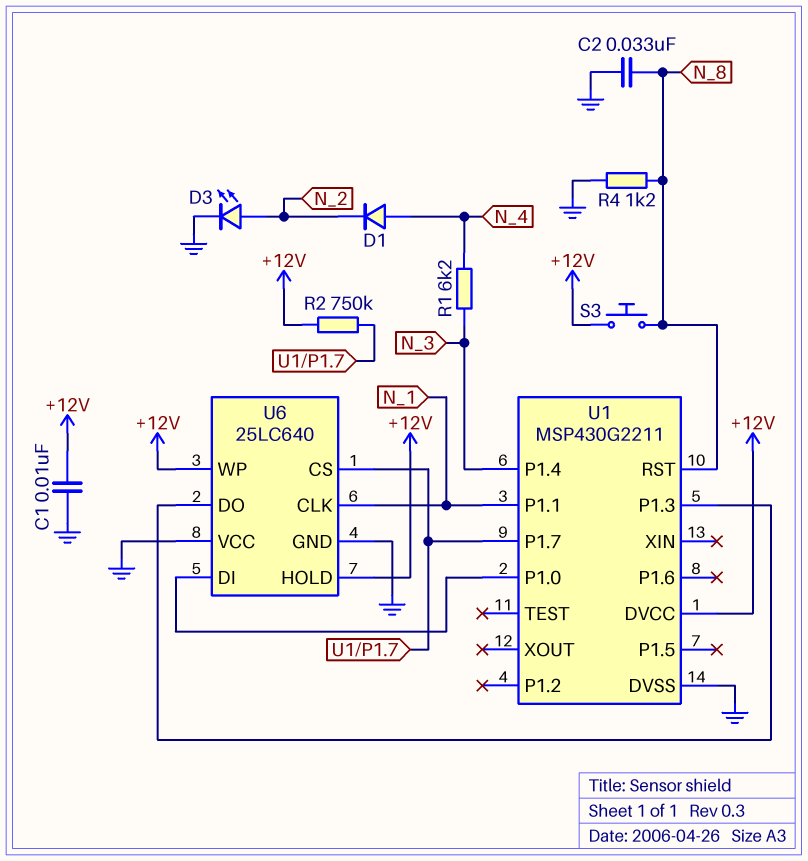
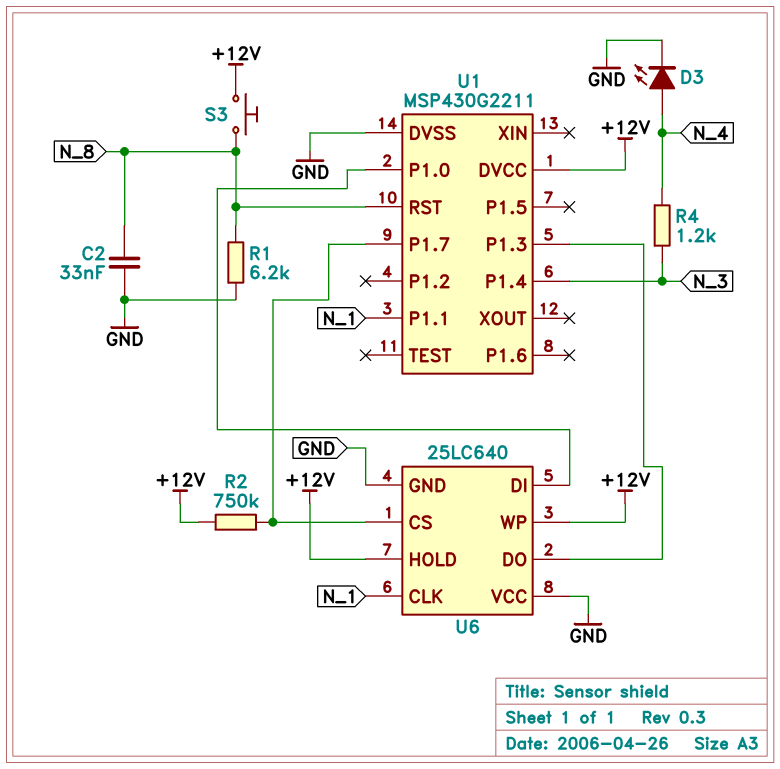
C1: 10nF (+12V, GND) -> none
D1: diode (A N_4, K N_2) -> none
D3: LED (A N_2, K GND) -> LED (A N_4, K GND)
R1: 6.2k (N_3, N_4) -> 6.2k (GND, N_8)
R4: 1.2k (GND, N_8) -> 1.2k (N_3, N_4)

